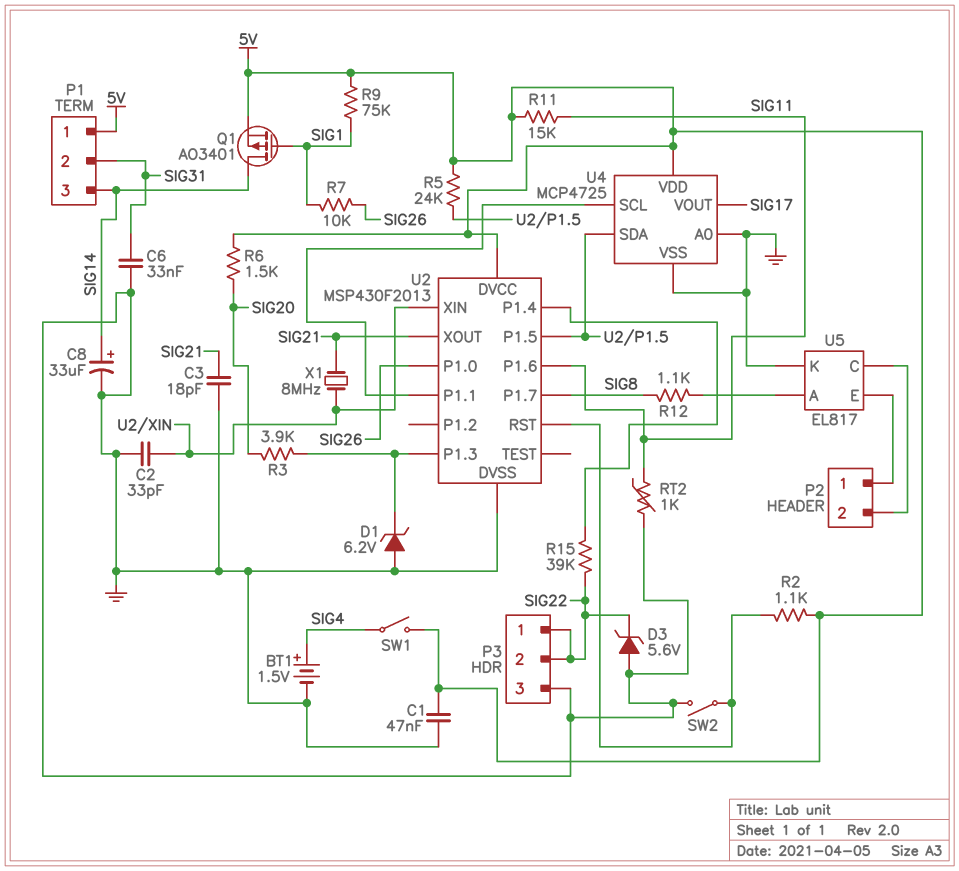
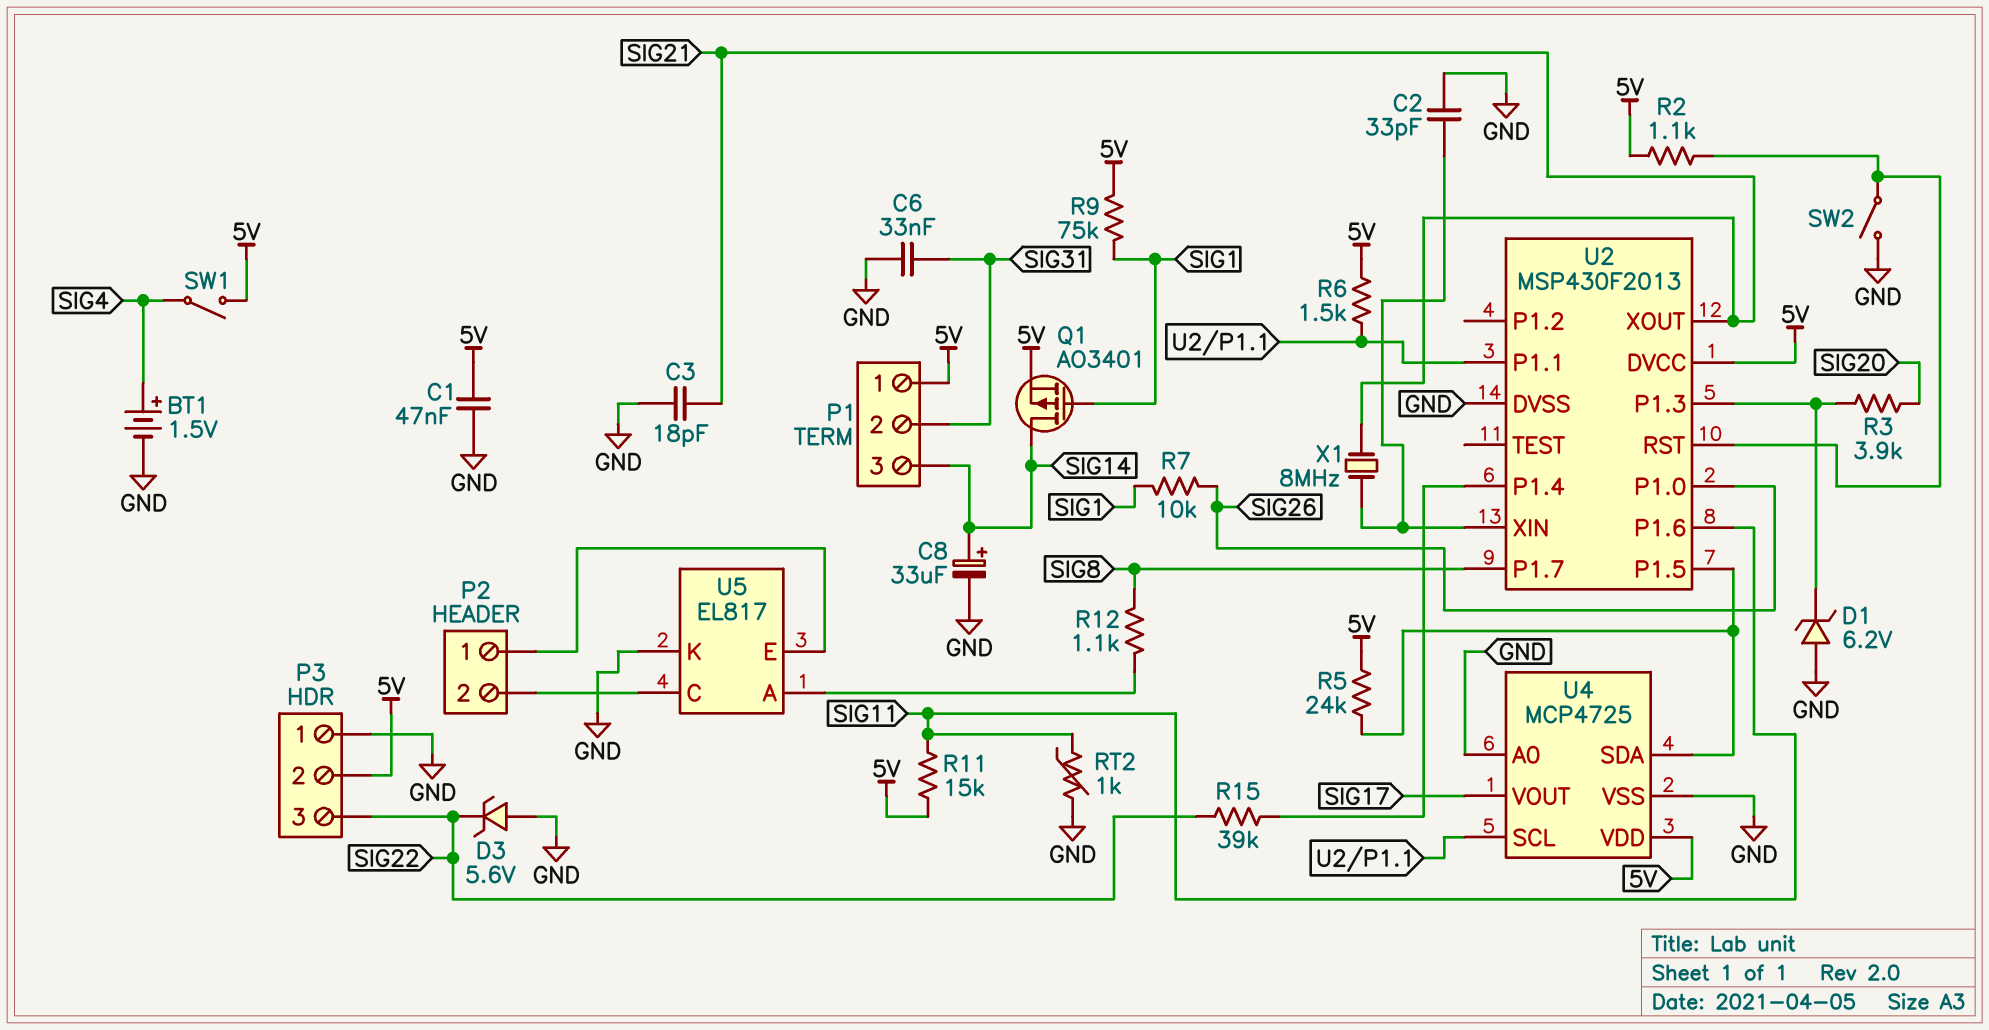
P3 pin 1: SIG22 -> GND
P3 pin 2: SIG22 -> 5V
P3 pin 3: GND -> SIG22
R6: 1.5k (5V, SIG20) -> 1.5k (5V, U2/P1.1)

